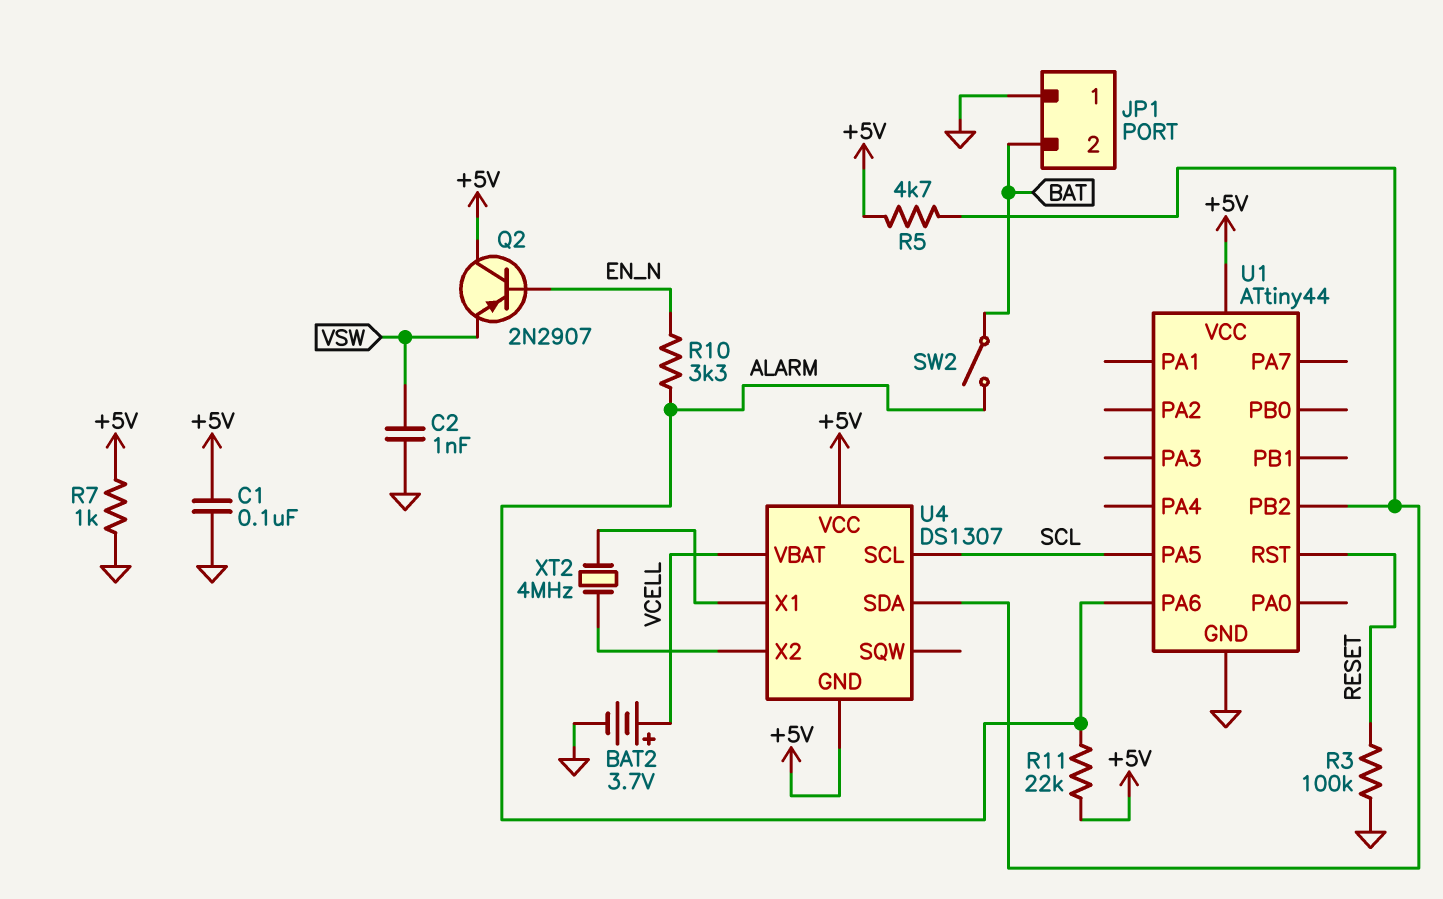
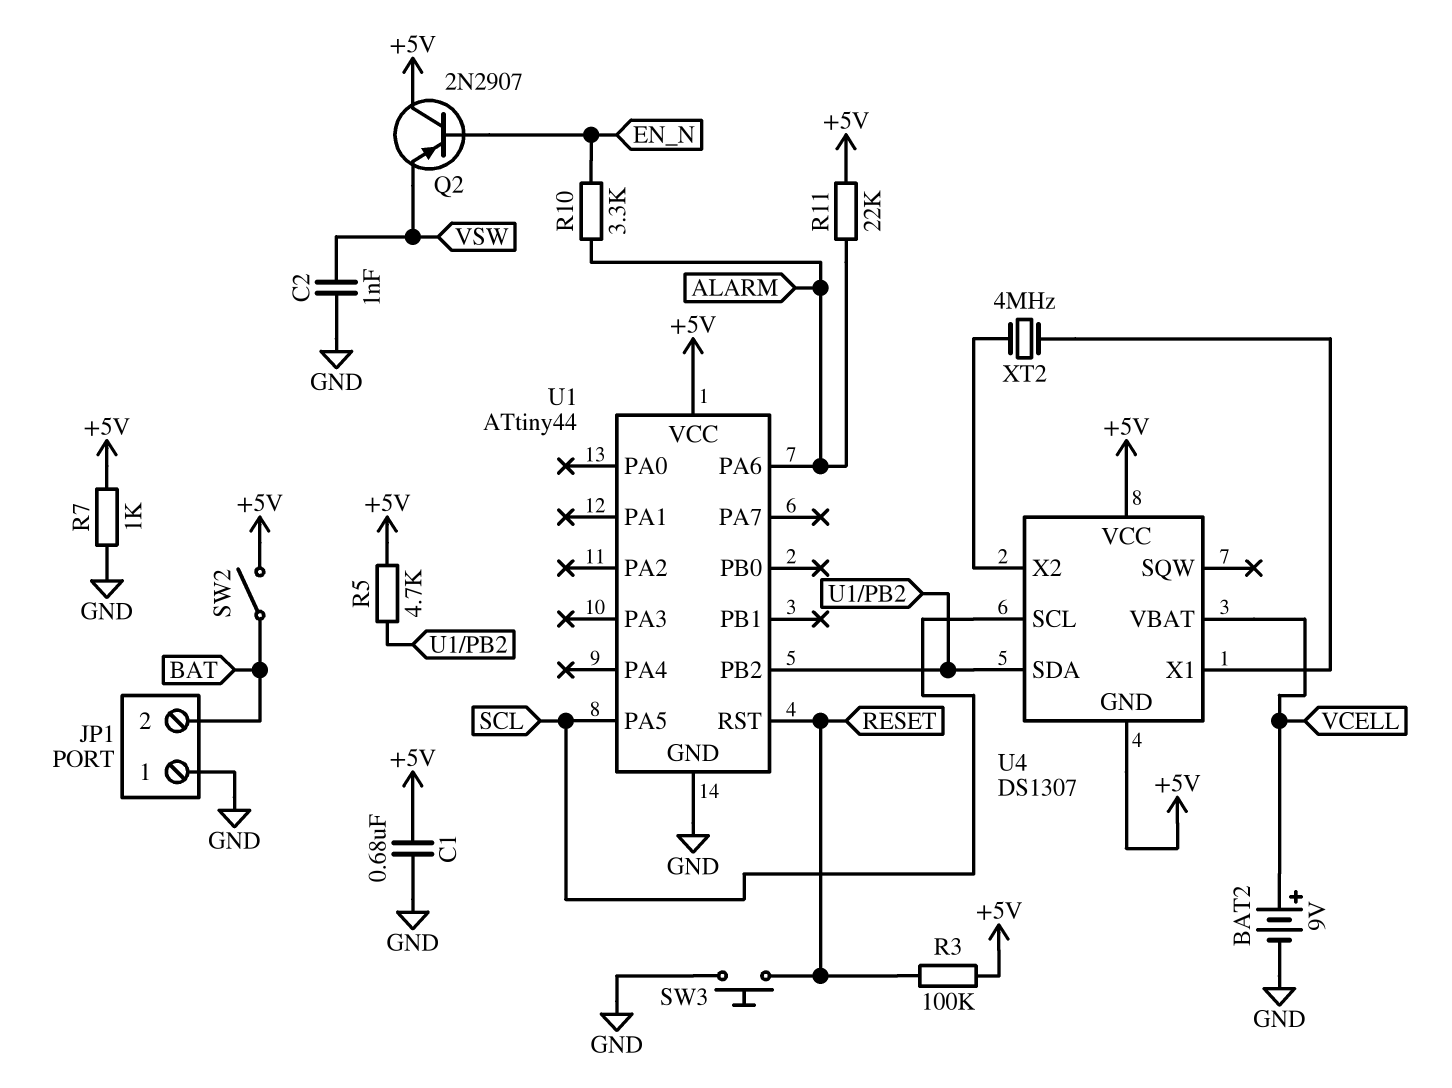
BAT2: 3.7V (plus VCELL, minus GND) -> 9V (plus VCELL, minus GND)
C1: 100nF (+5V, GND) -> 680nF (+5V, GND)
R3: 100k (GND, RESET) -> 100k (+5V, RESET)
SW2: switch (ALARM, BAT) -> switch (+5V, BAT)
SW3: none -> button (GND, RESET)

